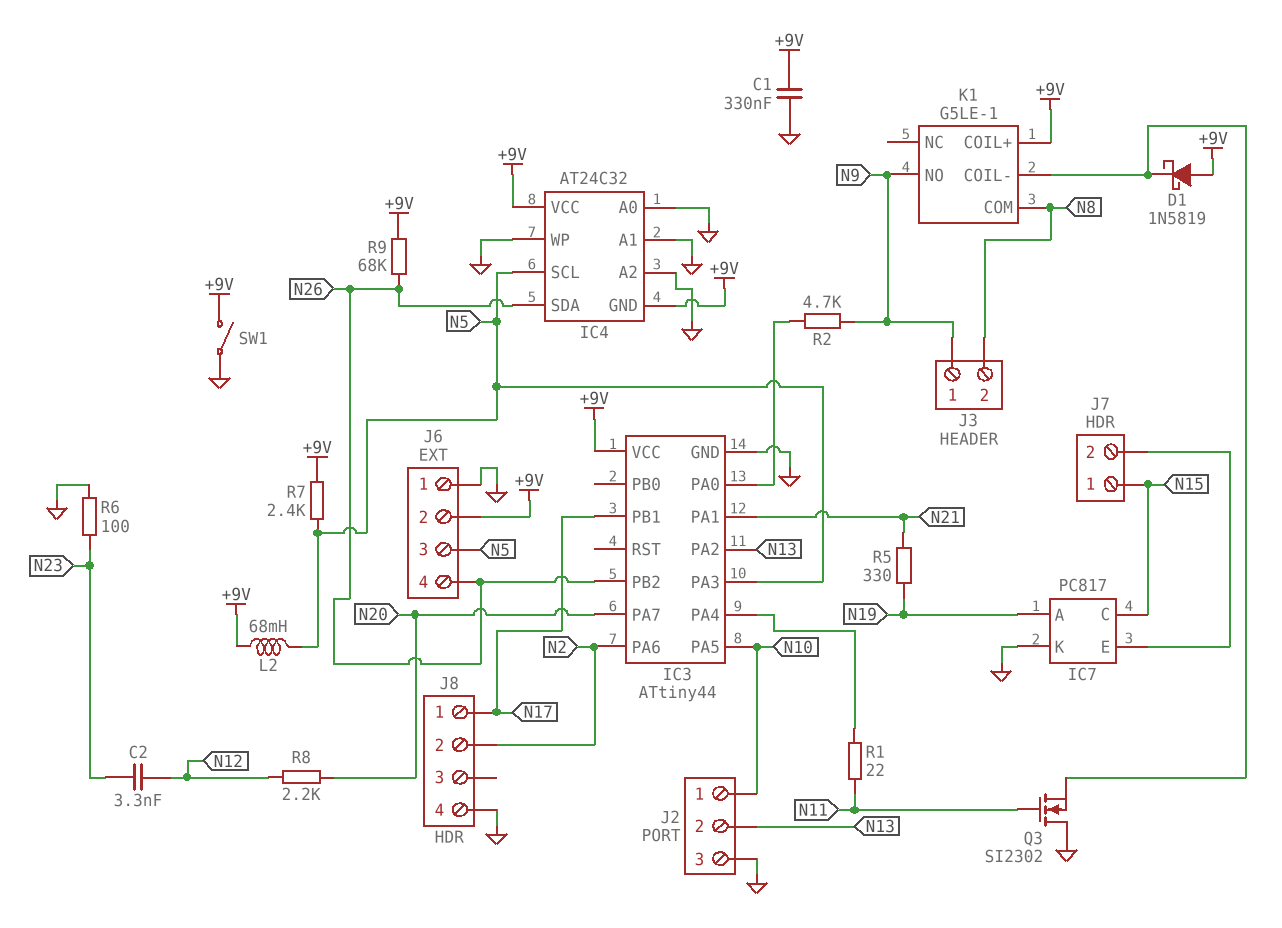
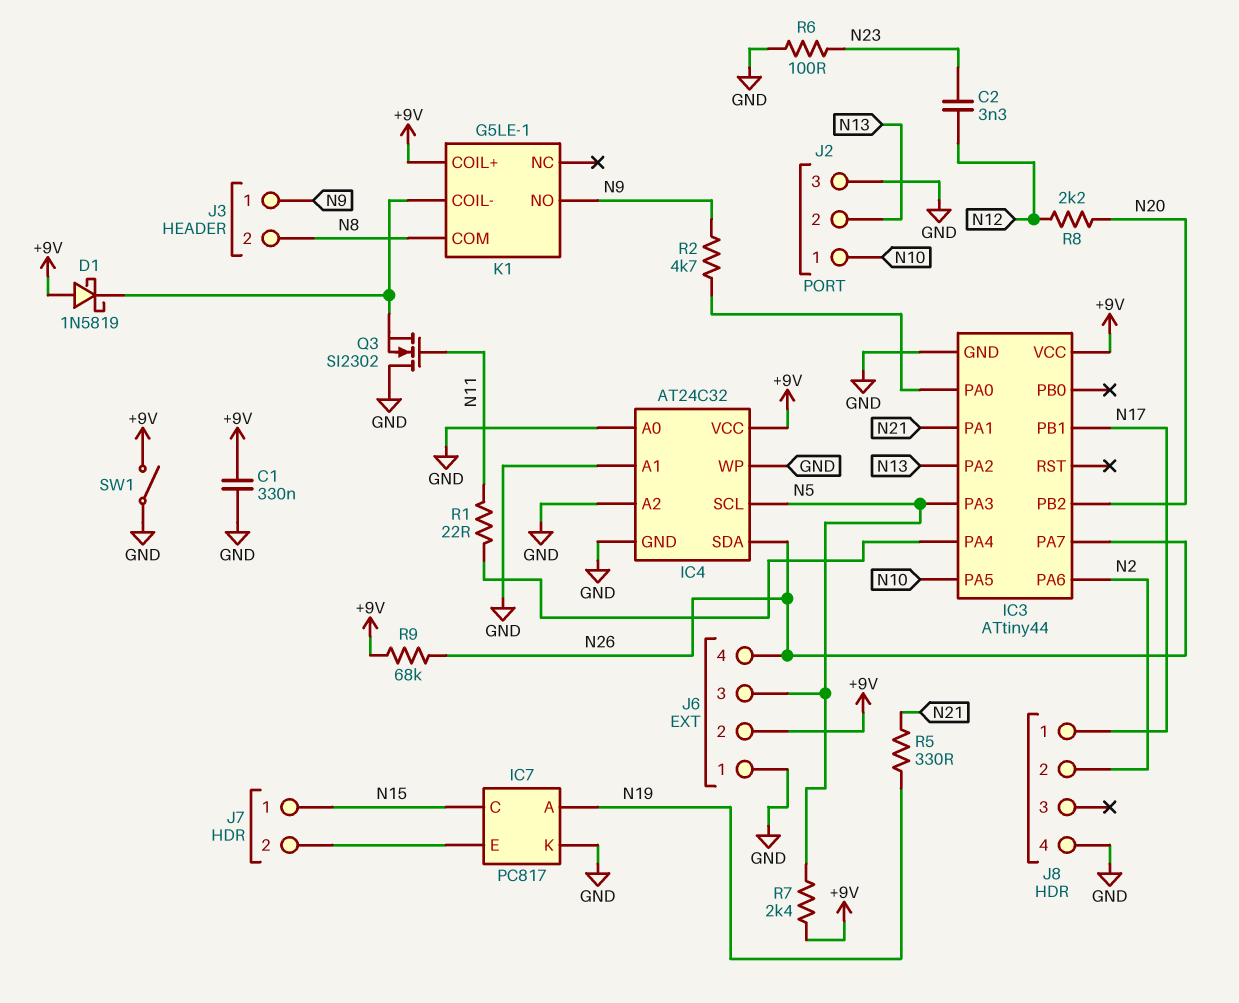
IC3 pin PA7: N20 -> N26
IC3 pin PB2: N26 -> N20
IC4 pin GND: +9V -> GND
L2: 68mH (+9V, N5) -> none

